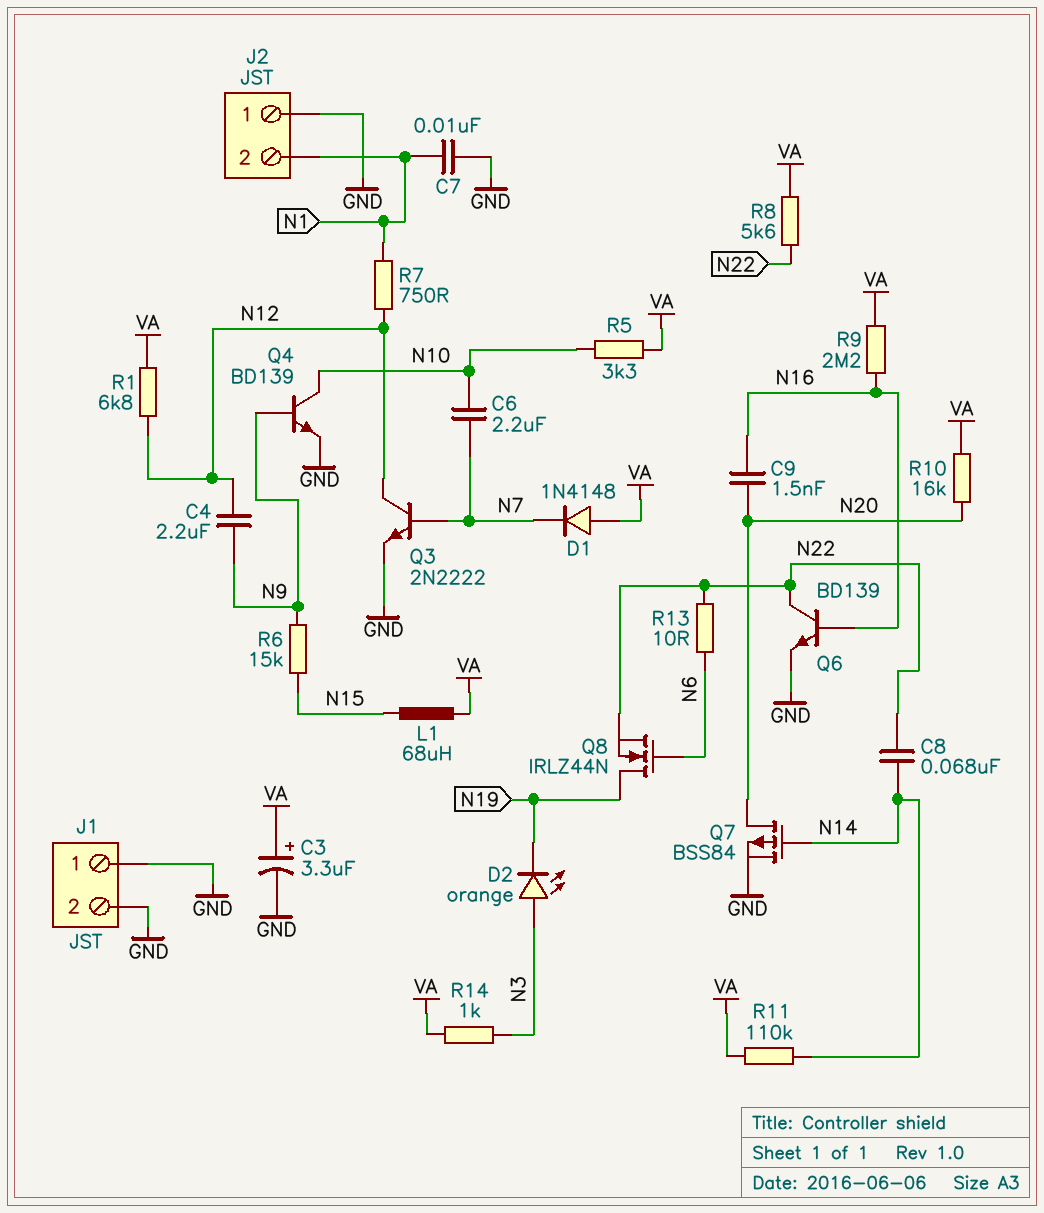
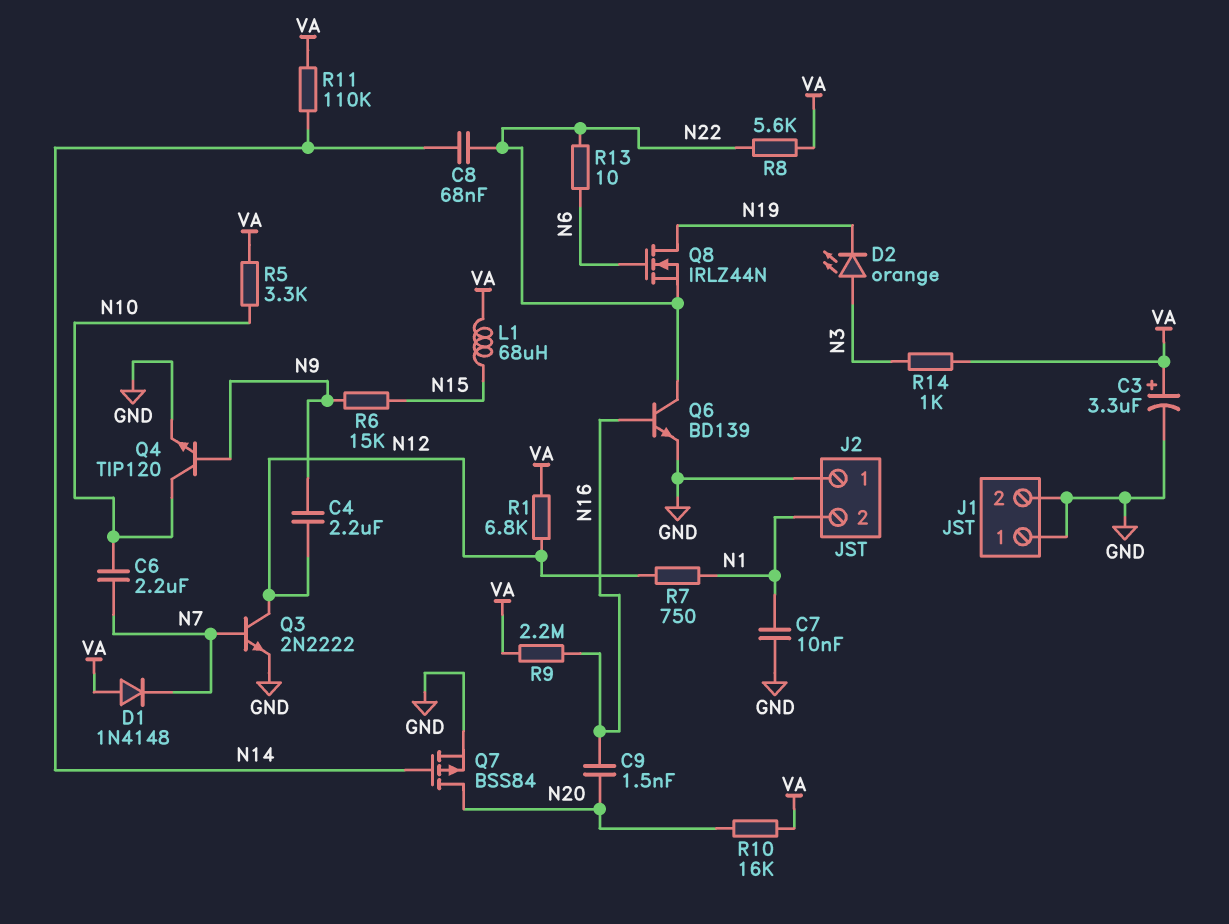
Q4: NPN BD139 (B N9, C N10, E GND) -> NPN TIP120 (B N9, C N10, E GND)

